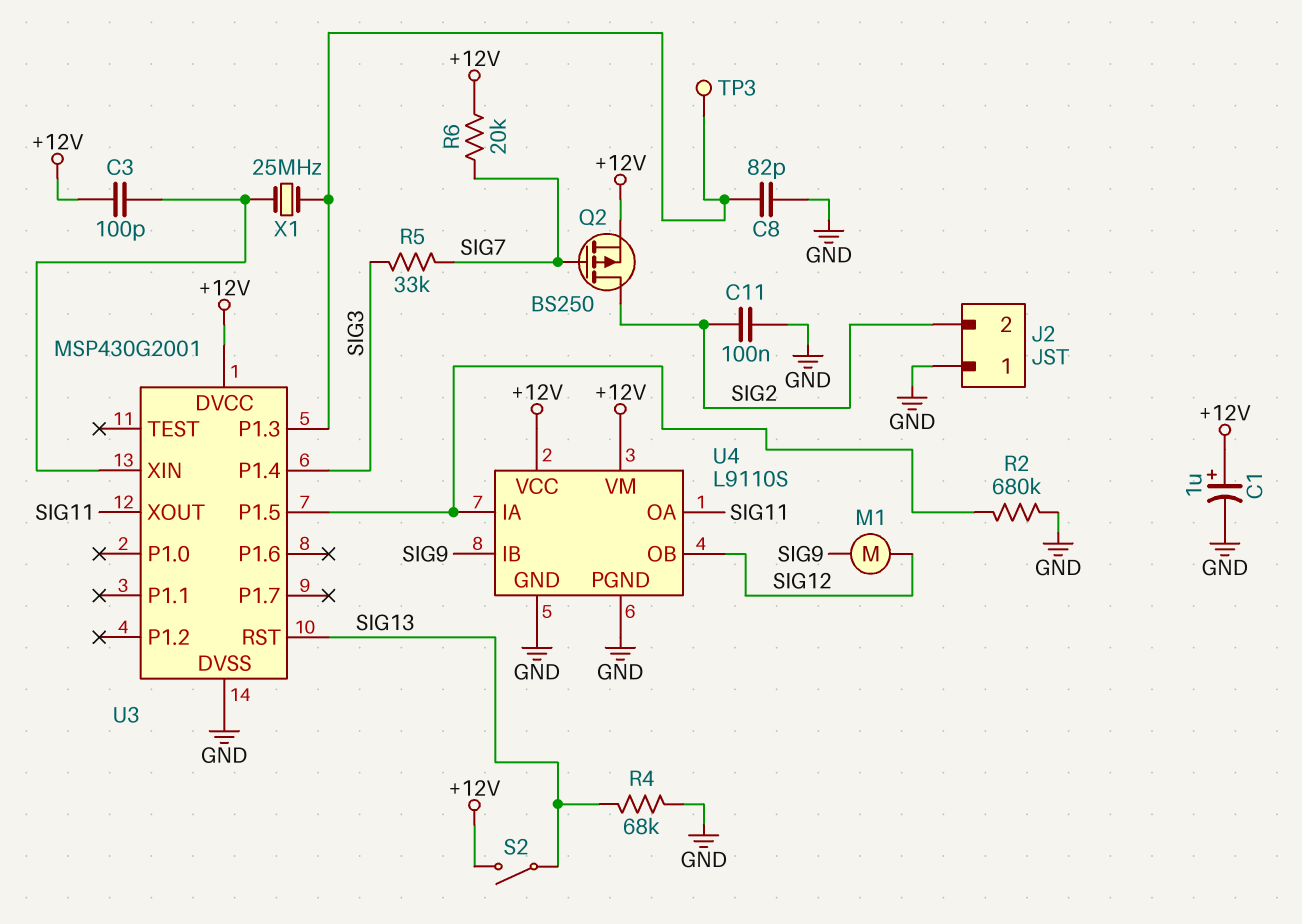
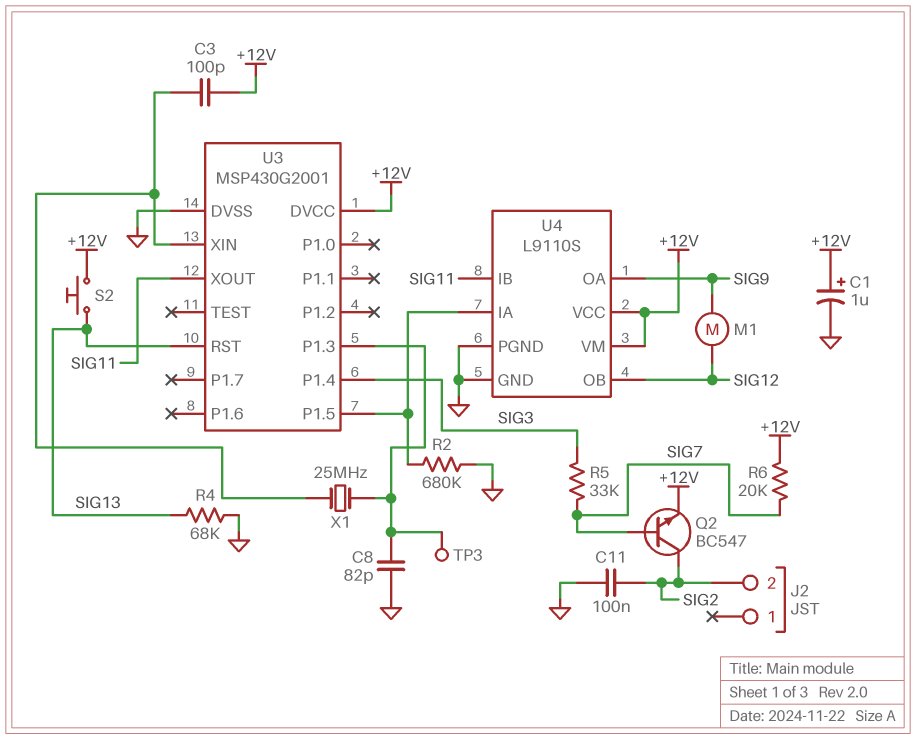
J2 pin 1: GND -> none
Q2: PMOS BS250 (G SIG7, D SIG2, S +12V) -> NPN BC547 (B SIG7, C SIG2, E +12V)
S2: switch (+12V, SIG13) -> button (+12V, SIG13)
U4 pin IB: SIG9 -> SIG11
U4 pin OA: SIG11 -> SIG9

